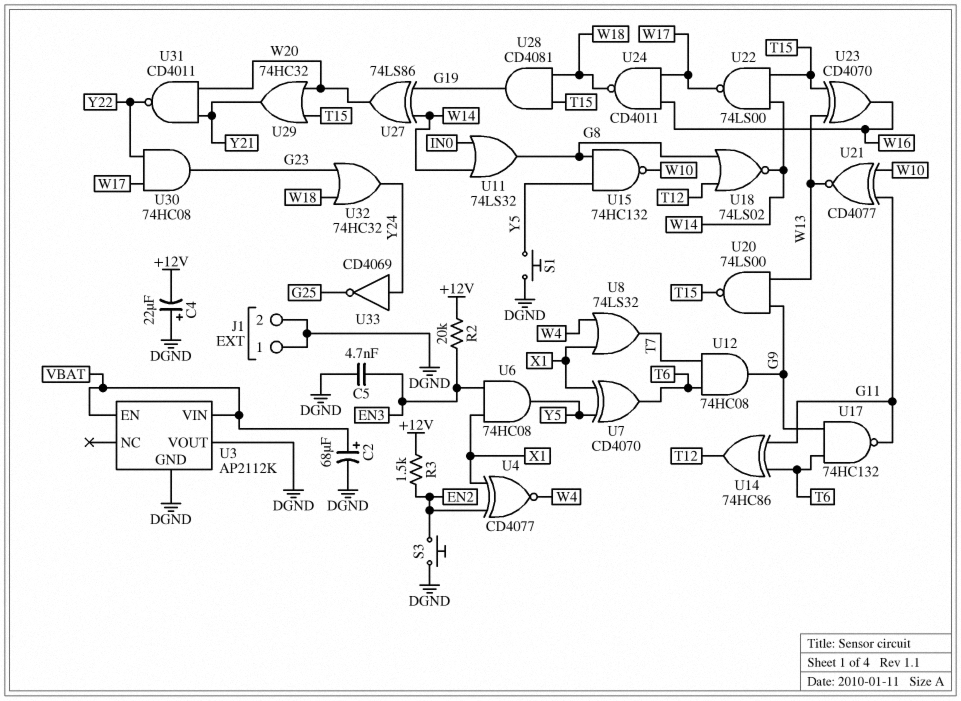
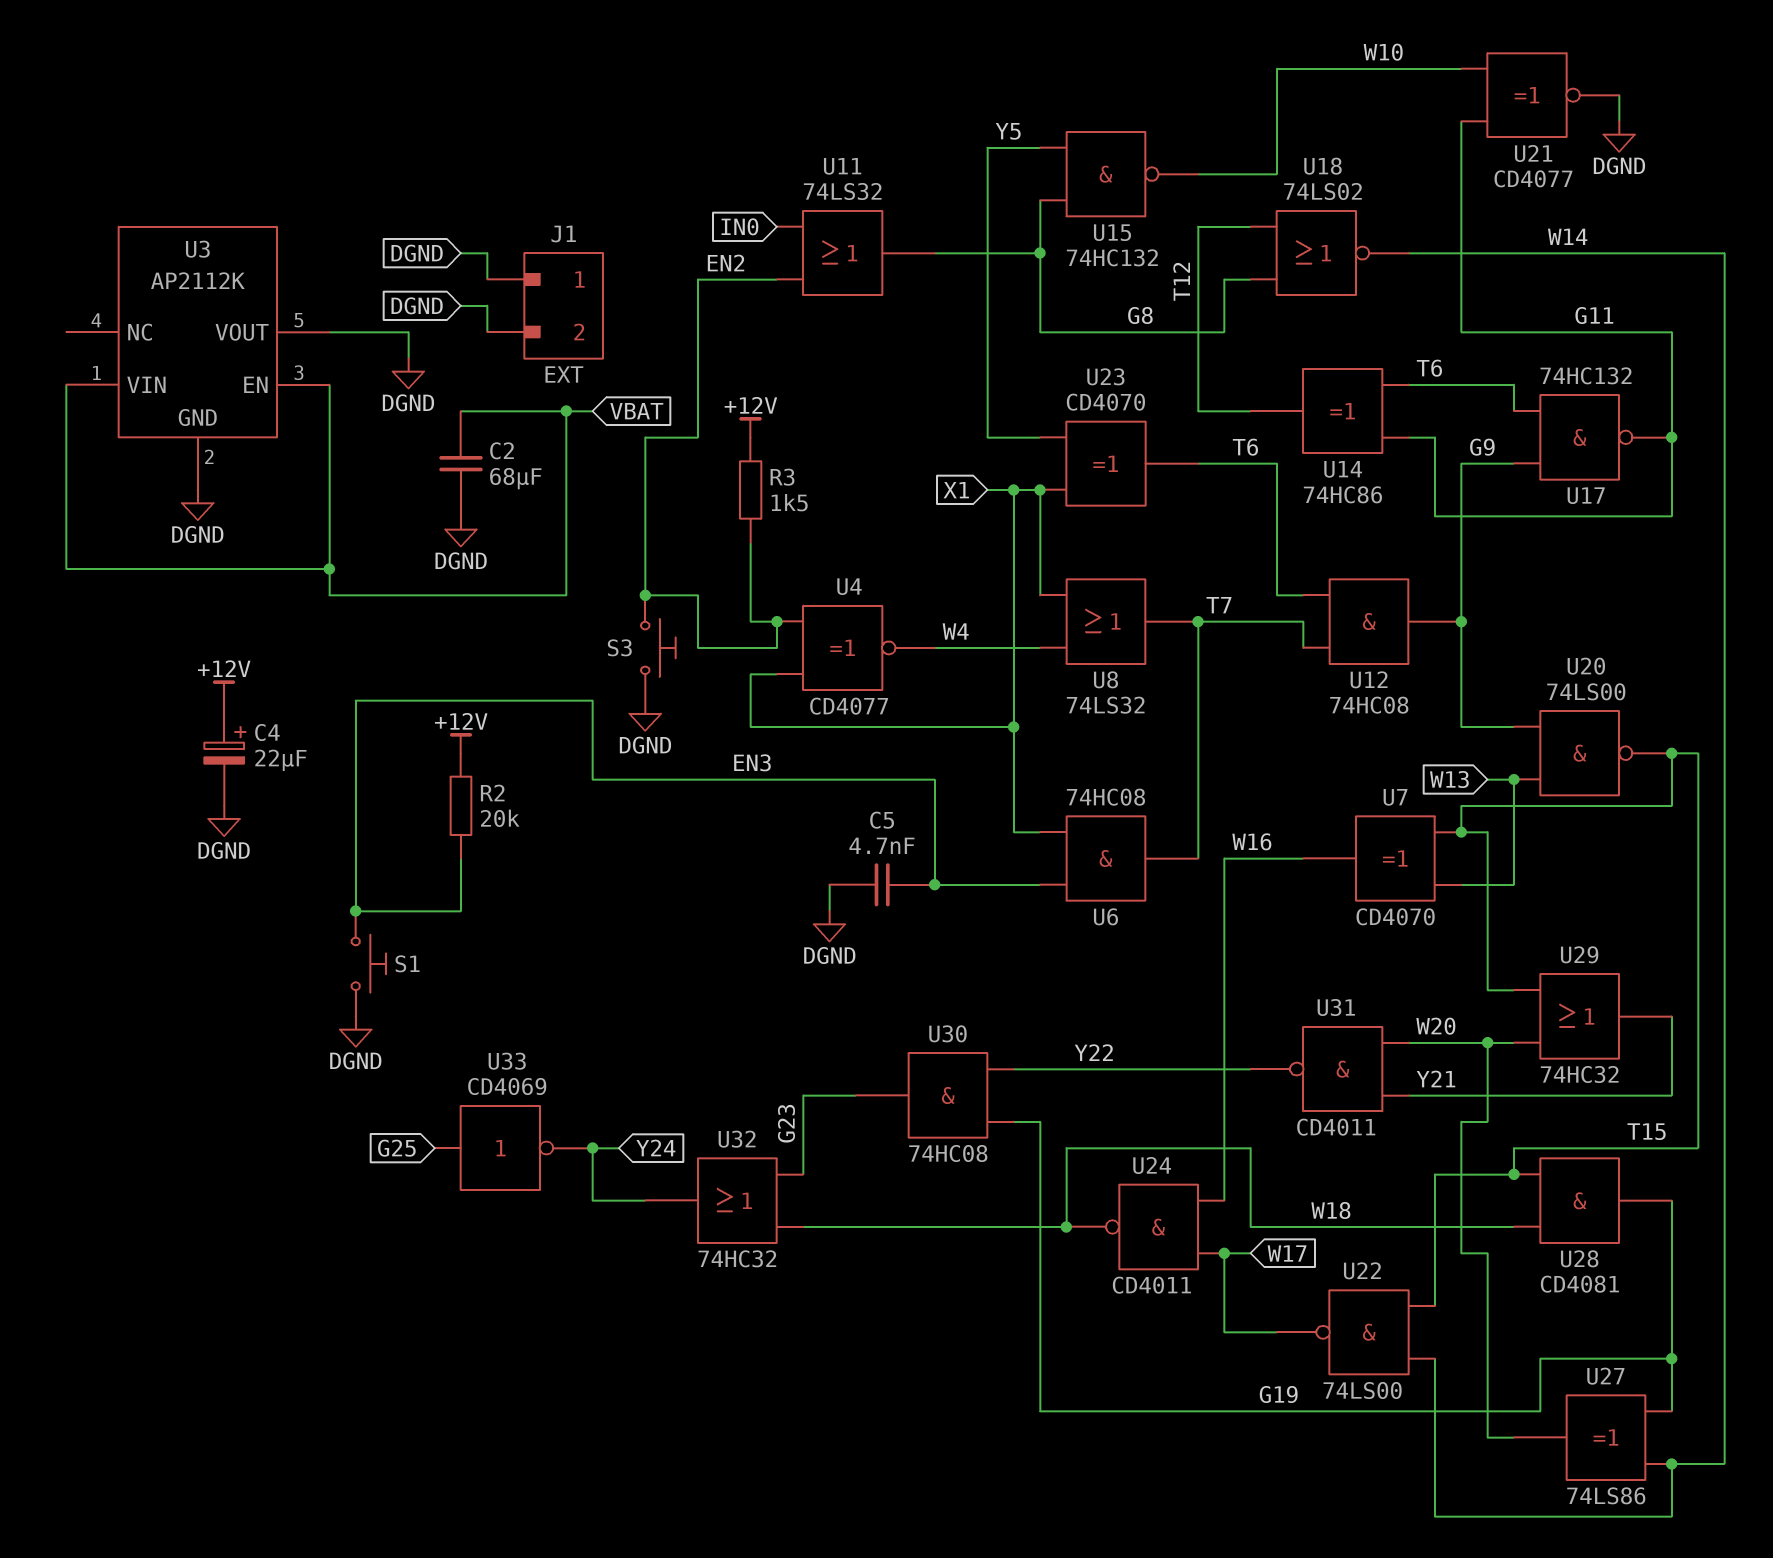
C2: 68uF (plus VBAT, minus DGND) -> 68uF (DGND, VBAT)
C4: 22uF (plus DGND, minus +12V) -> 22uF (plus +12V, minus DGND)
S1: button (DGND, Y5) -> button (DGND, EN3)
U6: AND 74HC08 (in EN3, in X1, out Y5) -> AND 74HC08 (in EN3, in X1, out T7)
U7: XOR CD4070 (in X1, in Y5, out T6) -> XOR CD4070 (in T15, in W13, out W16)
U11: OR 74LS32 (in IN0, in W14, out G8) -> OR 74LS32 (in EN2, in IN0, out G8)
U21: XNOR CD4077 (in G11, in W10, out W13) -> XNOR CD4077 (in G11, in W10, out DGND)
U23: XOR CD4070 (in T15, in W13, out W16) -> XOR CD4070 (in X1, in Y5, out T6)
U30: AND 74HC08 (in W17, in Y22, out G23) -> AND 74HC08 (in G19, in Y22, out G23)
U33: NOT CD4069 (in Y24, out G25) -> NOT CD4069 (in G25, out Y24)

